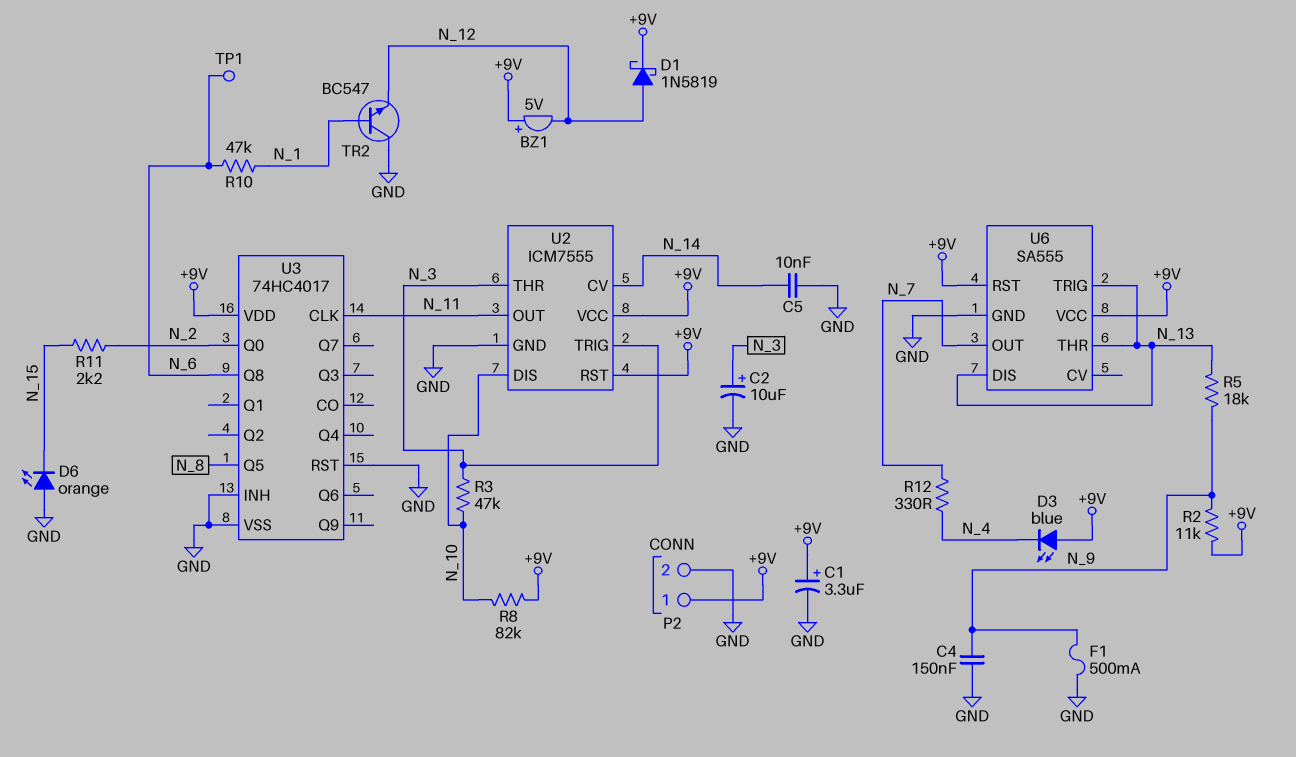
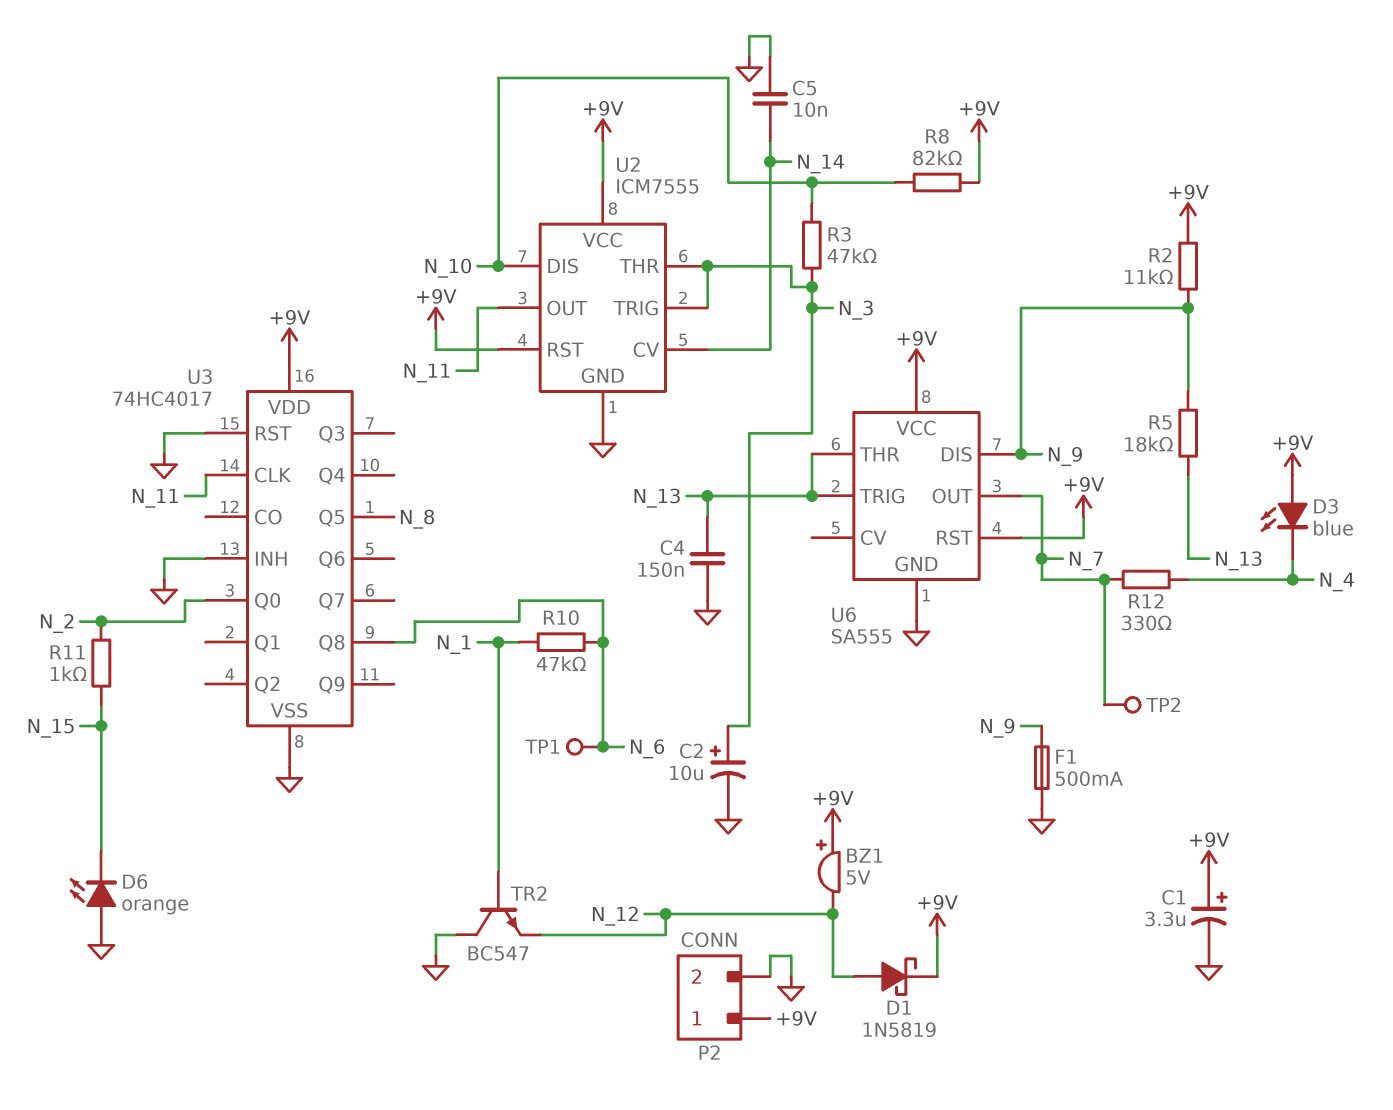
C4: 150nF (GND, N_9) -> 150nF (GND, N_13)
R11: 2.2k (N_2, N_15) -> 1k (N_2, N_15)
TP2: none -> test point (N_7)
U6 pin DIS: N_13 -> N_9

